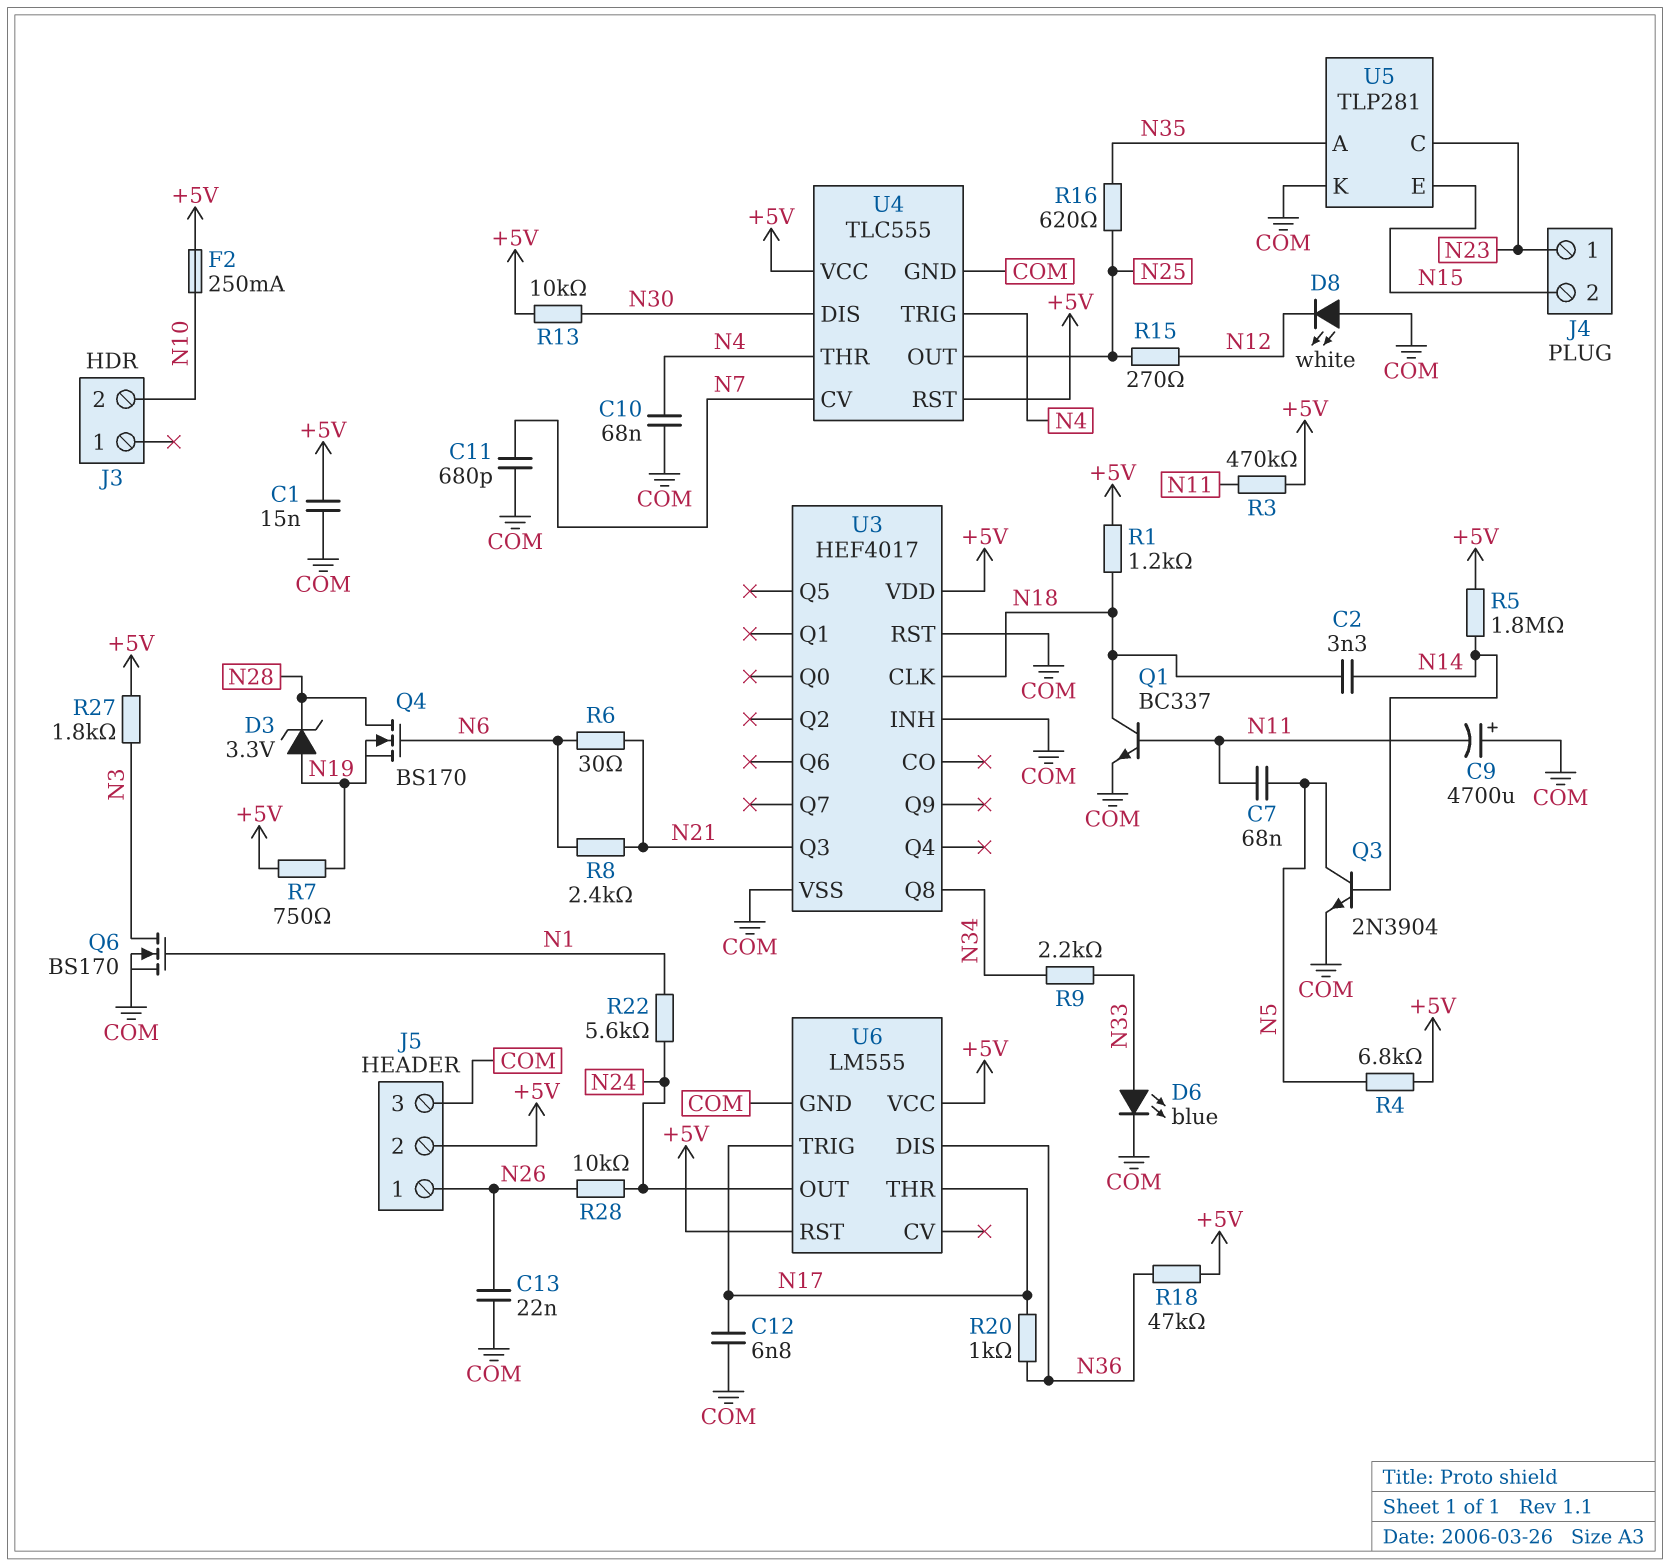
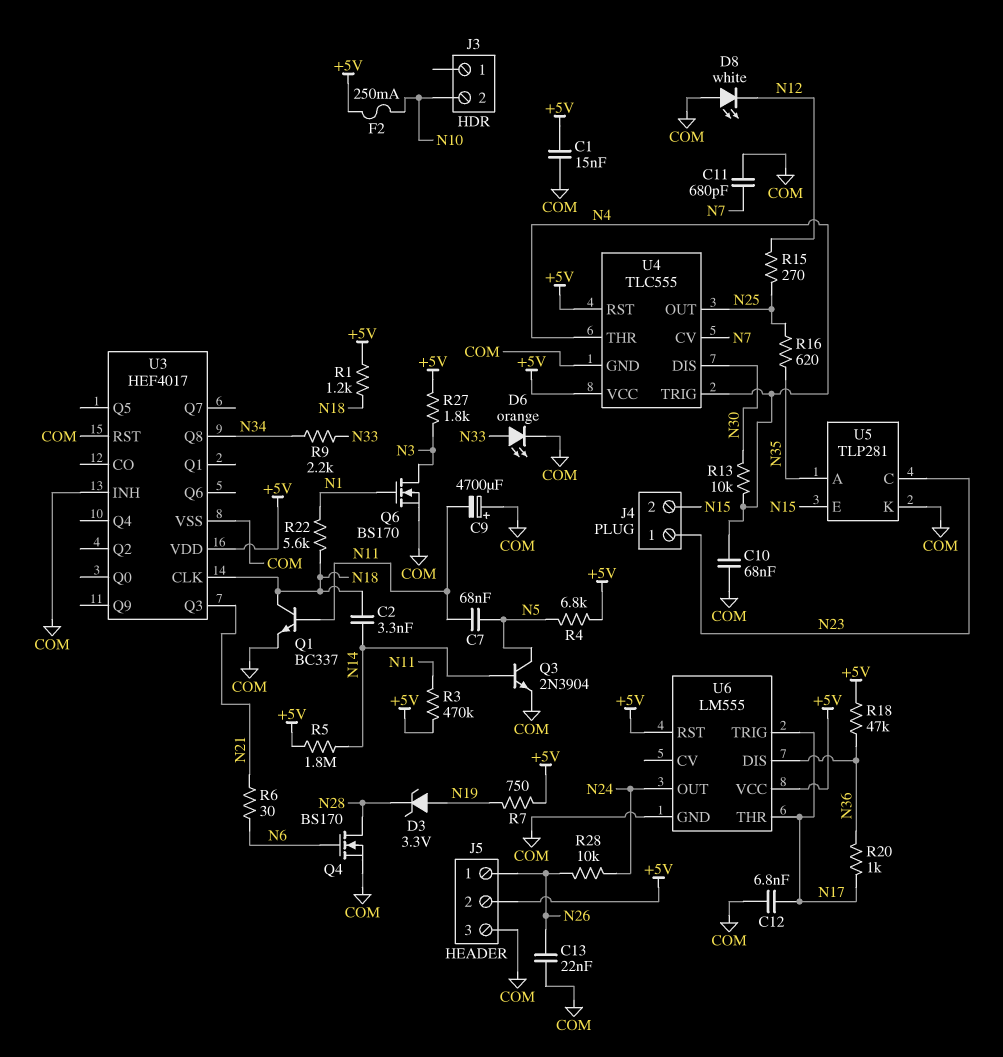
D6: LED blue (A N33, K COM) -> LED orange (A N33, K COM)
Q4: NMOS BS170 (G N6, D N28, S N19) -> NMOS BS170 (G N6, D N28, S COM)
R8: 2.4k (N6, N21) -> none
R13: 10k (+5V, N30) -> 10k (N4, N30)
R22: 5.6k (N1, N24) -> 5.6k (N1, N18)

